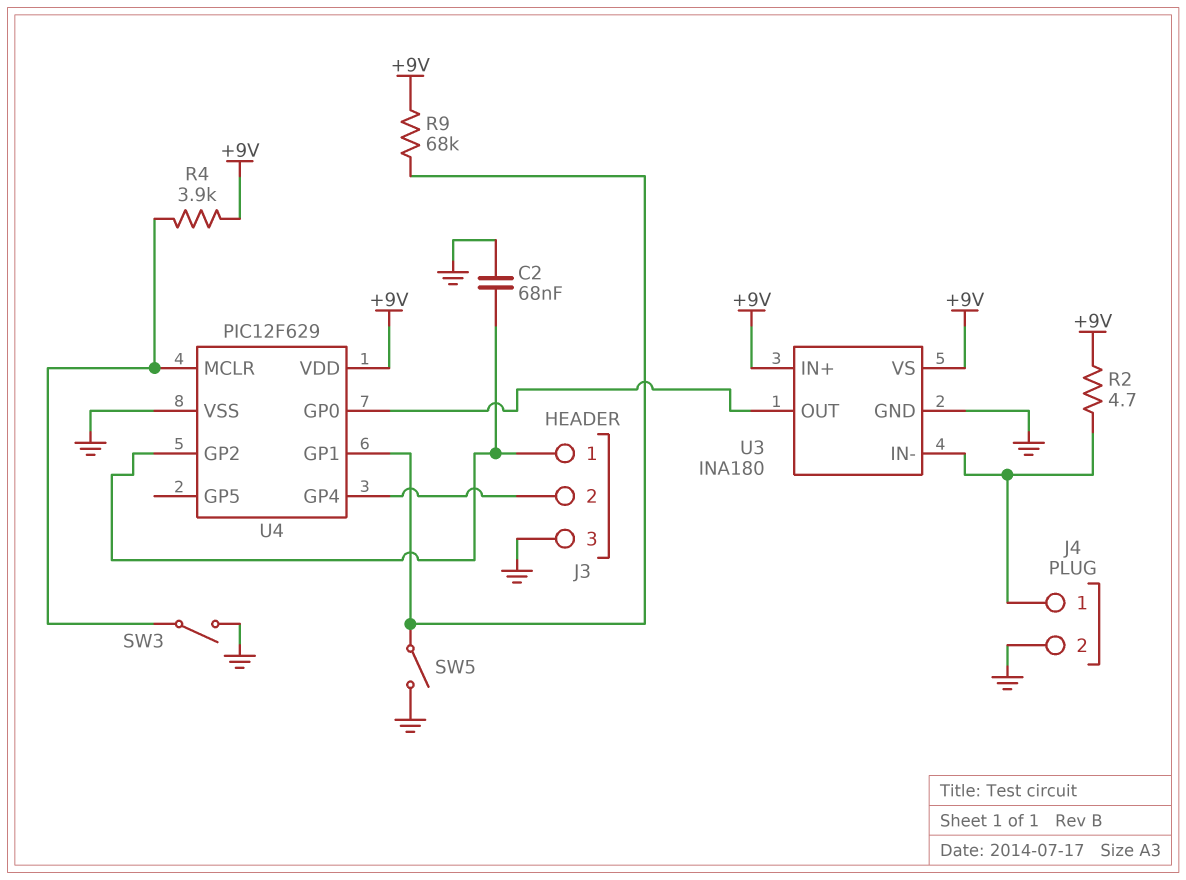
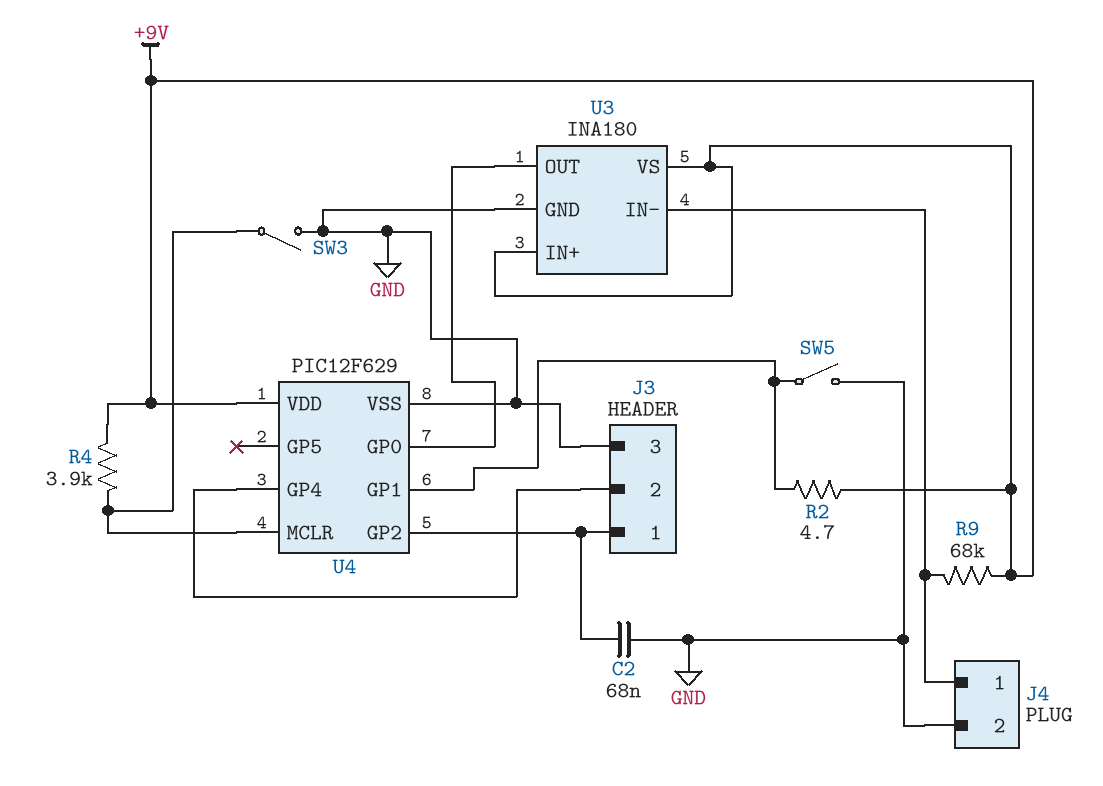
R2: 4.7 (+9V, J4/1) -> 4.7 (+9V, U4/GP1)
R9: 68k (+9V, U4/GP1) -> 68k (+9V, J4/1)

